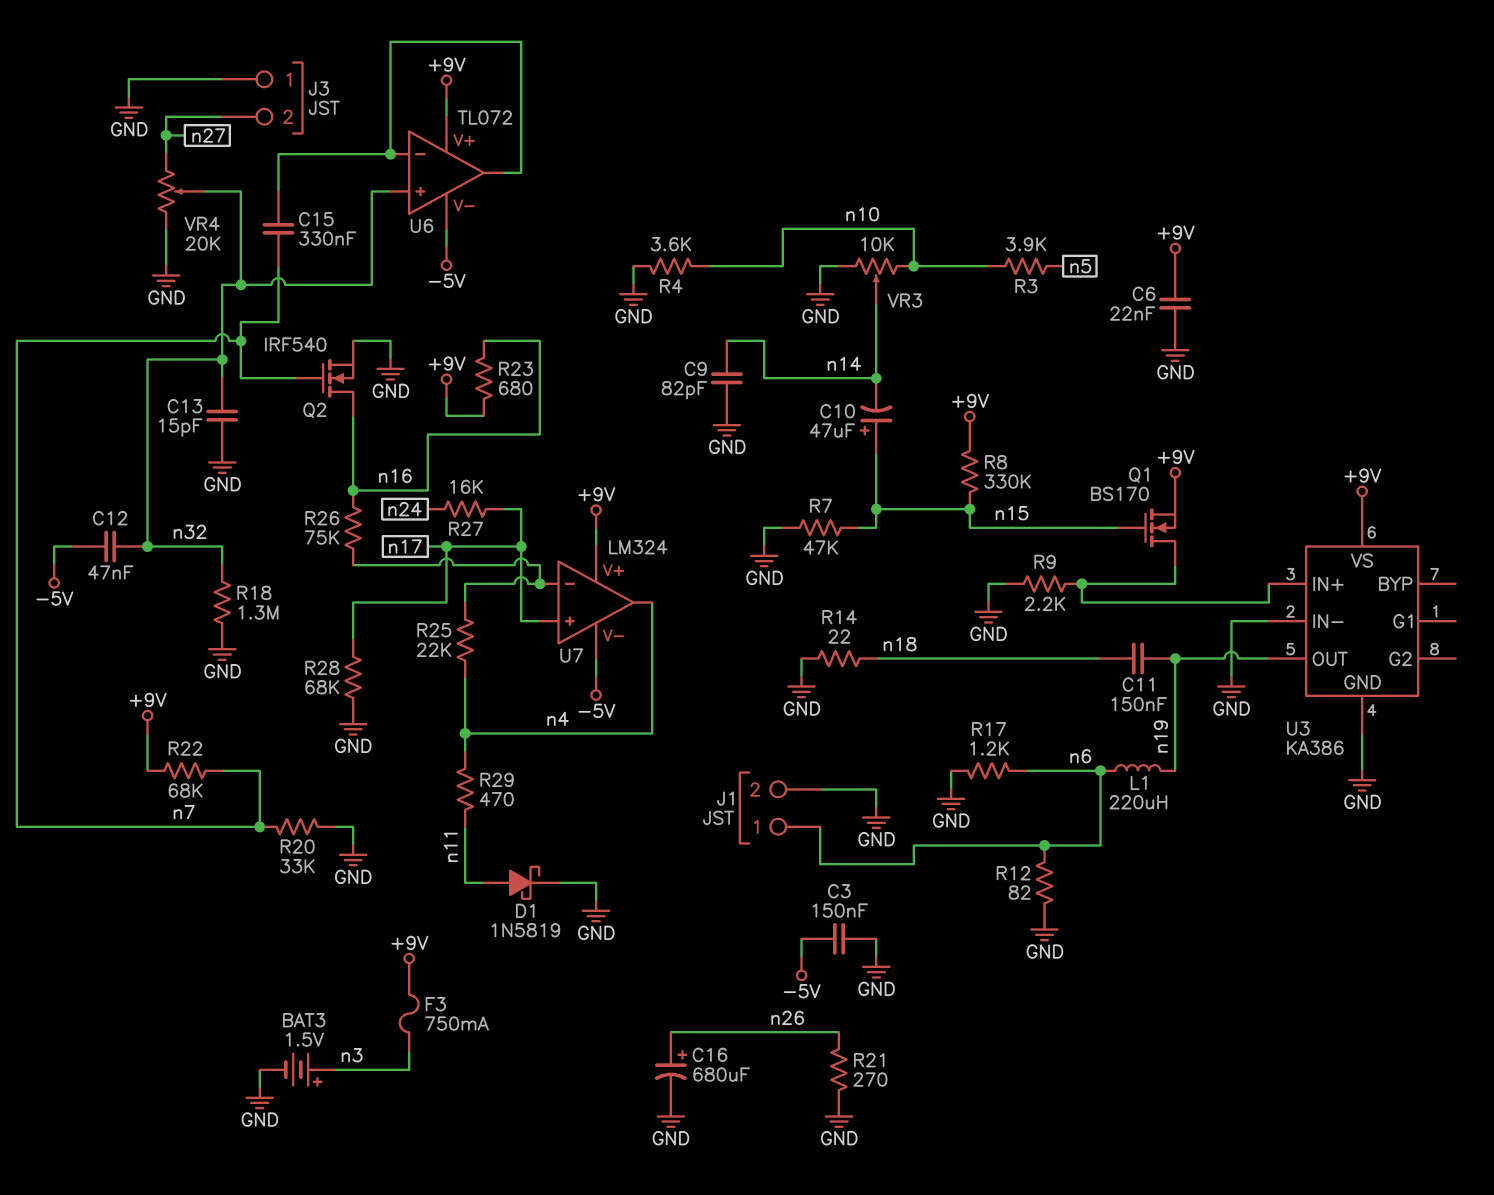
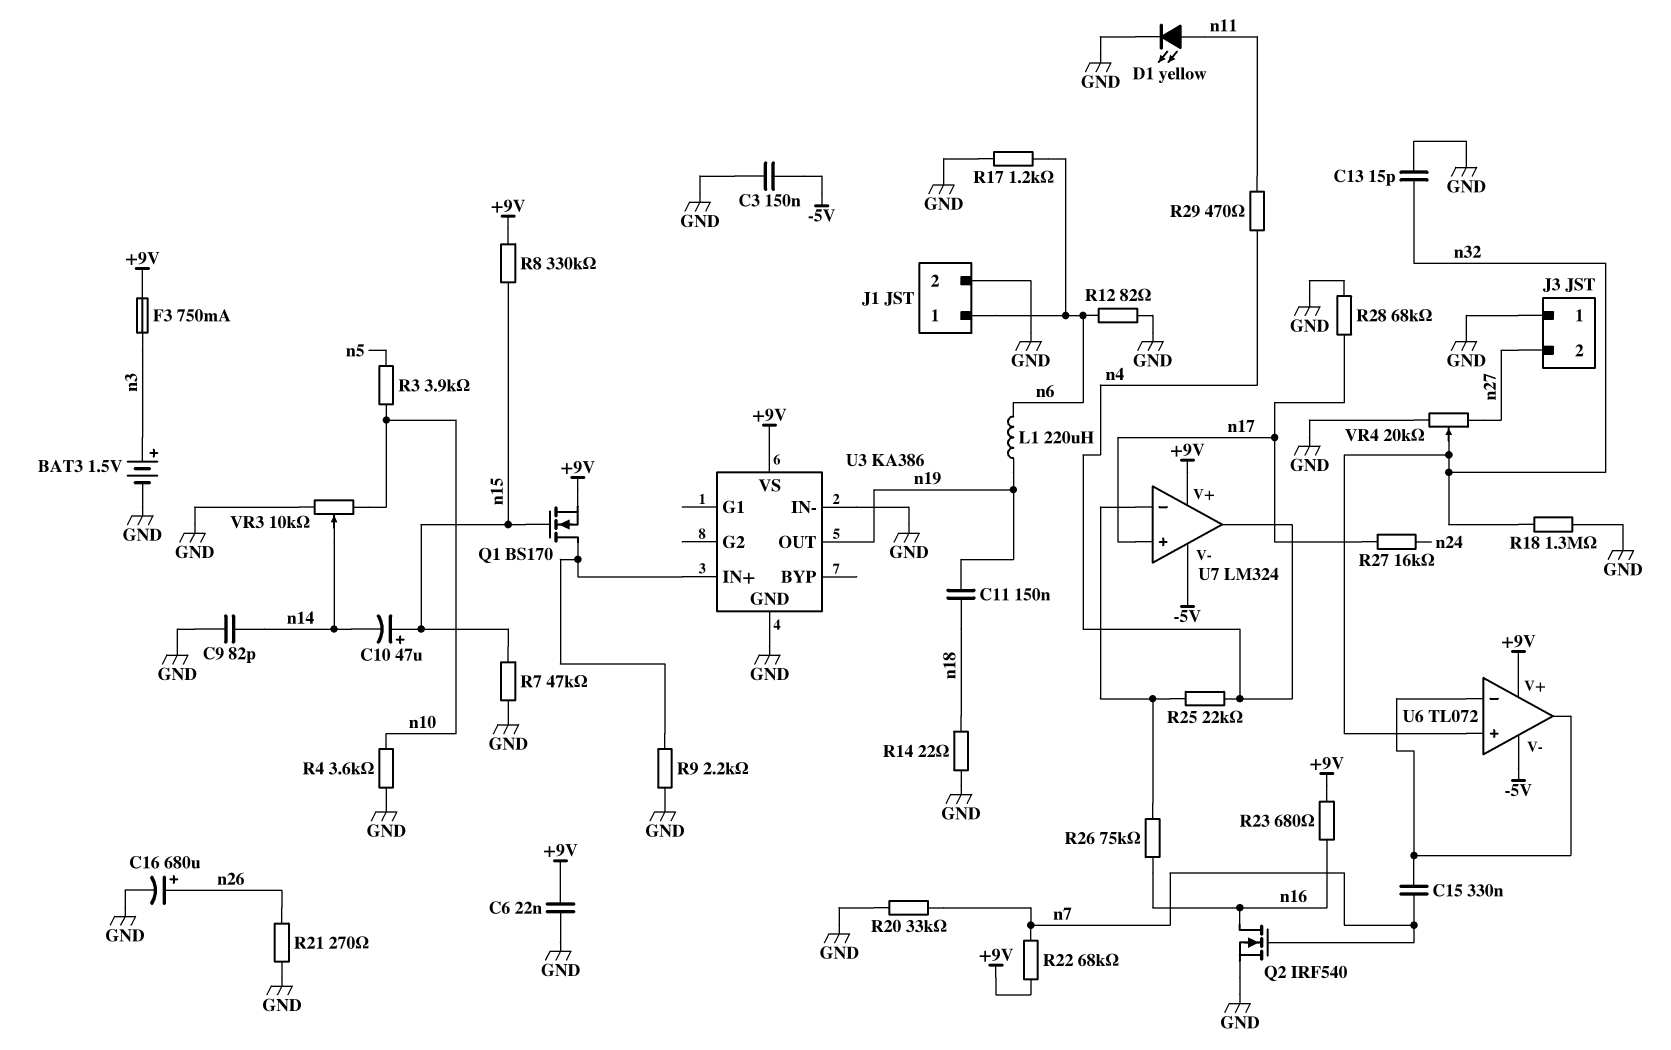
C12: 47nF (-5V, n32) -> none
D1: schottky 1N5819 (A n11, K GND) -> LED yellow (A n11, K GND)

